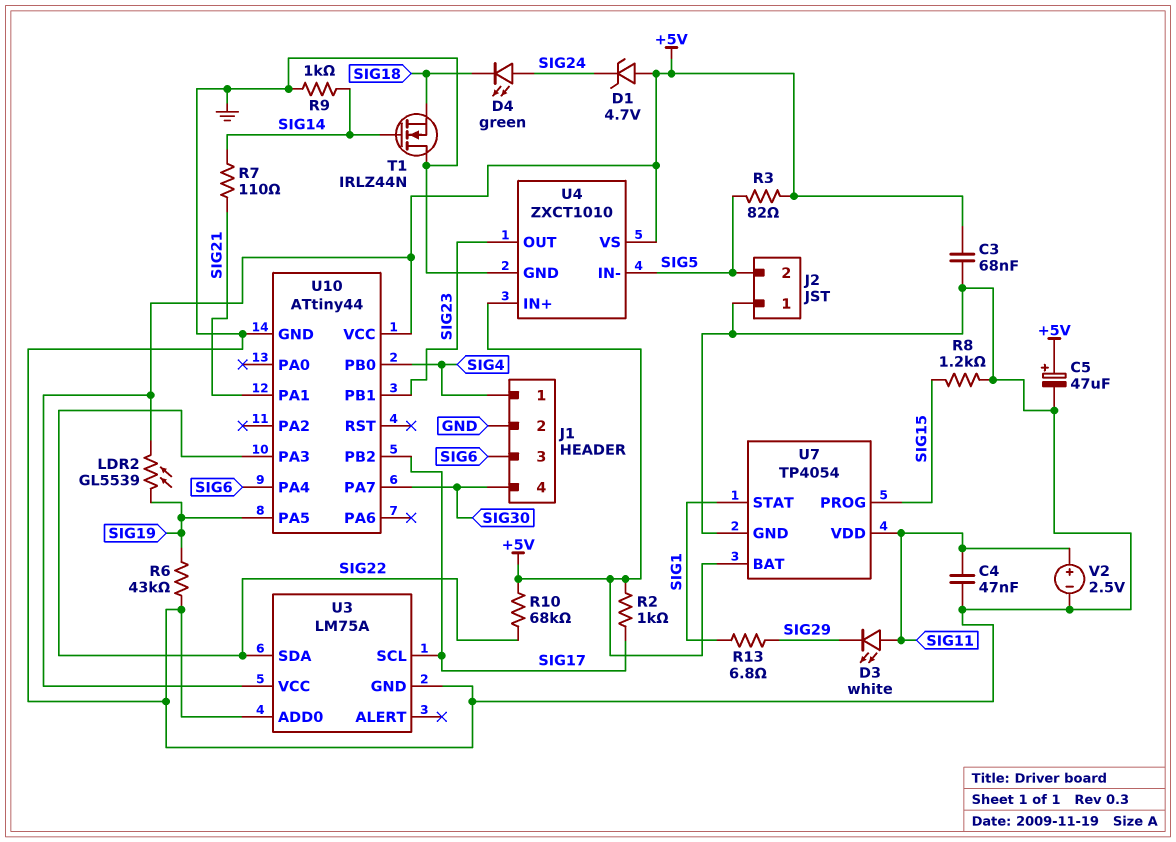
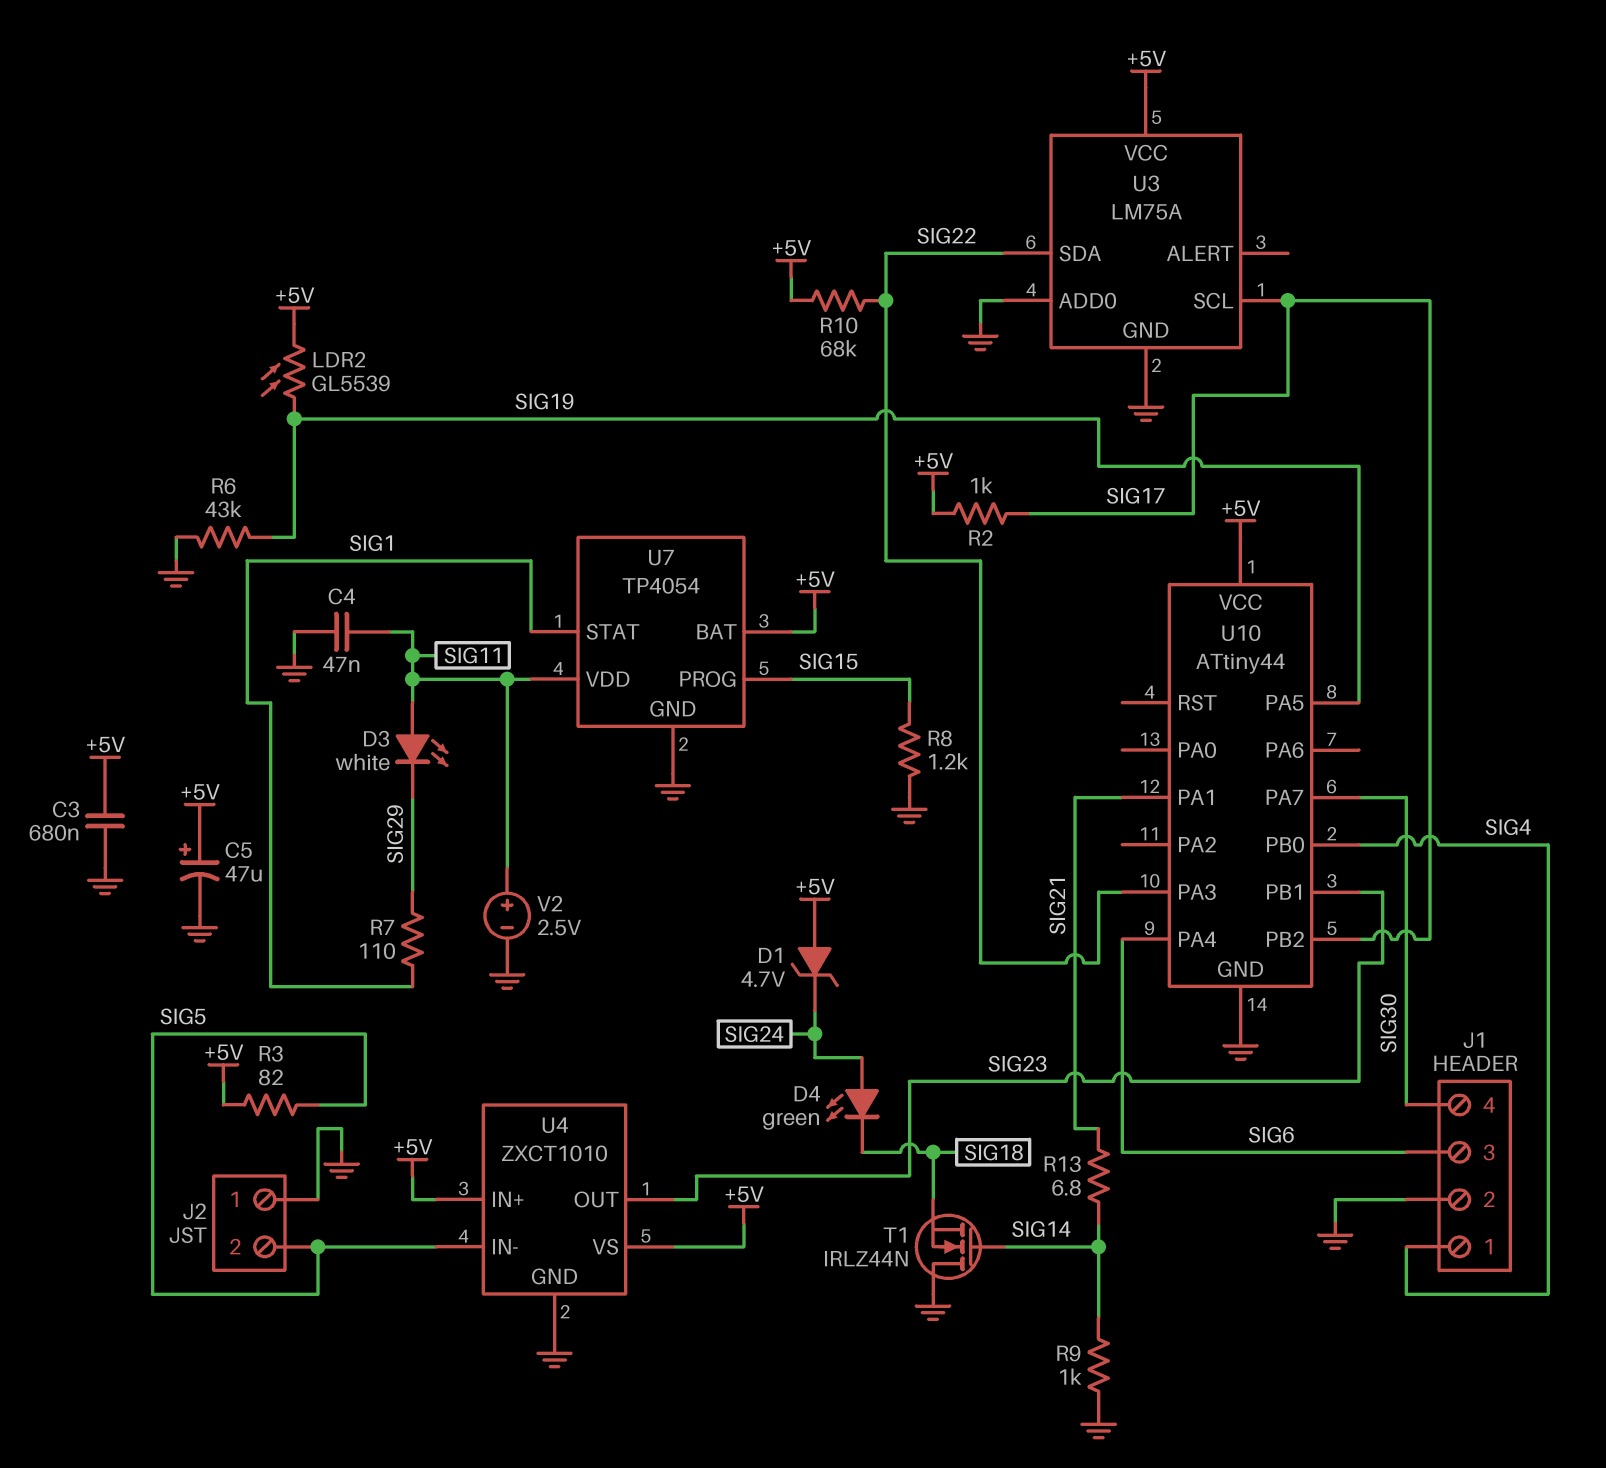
C3: 68nF (+5V, GND) -> 680nF (+5V, GND)
R7: 110 (SIG14, SIG21) -> 110 (SIG1, SIG29)
R13: 6.8 (SIG1, SIG29) -> 6.8 (SIG14, SIG21)

